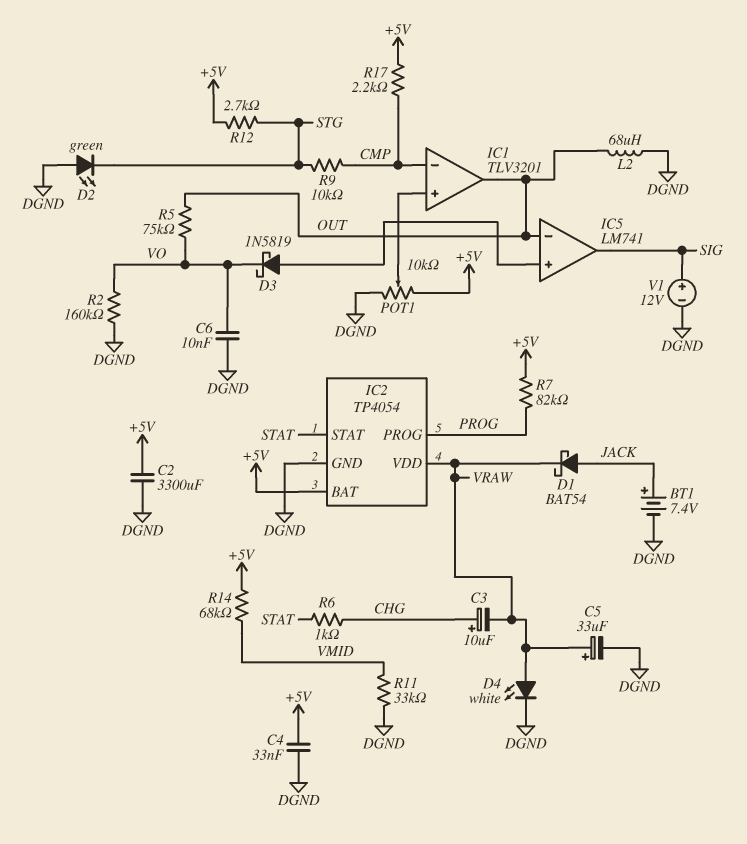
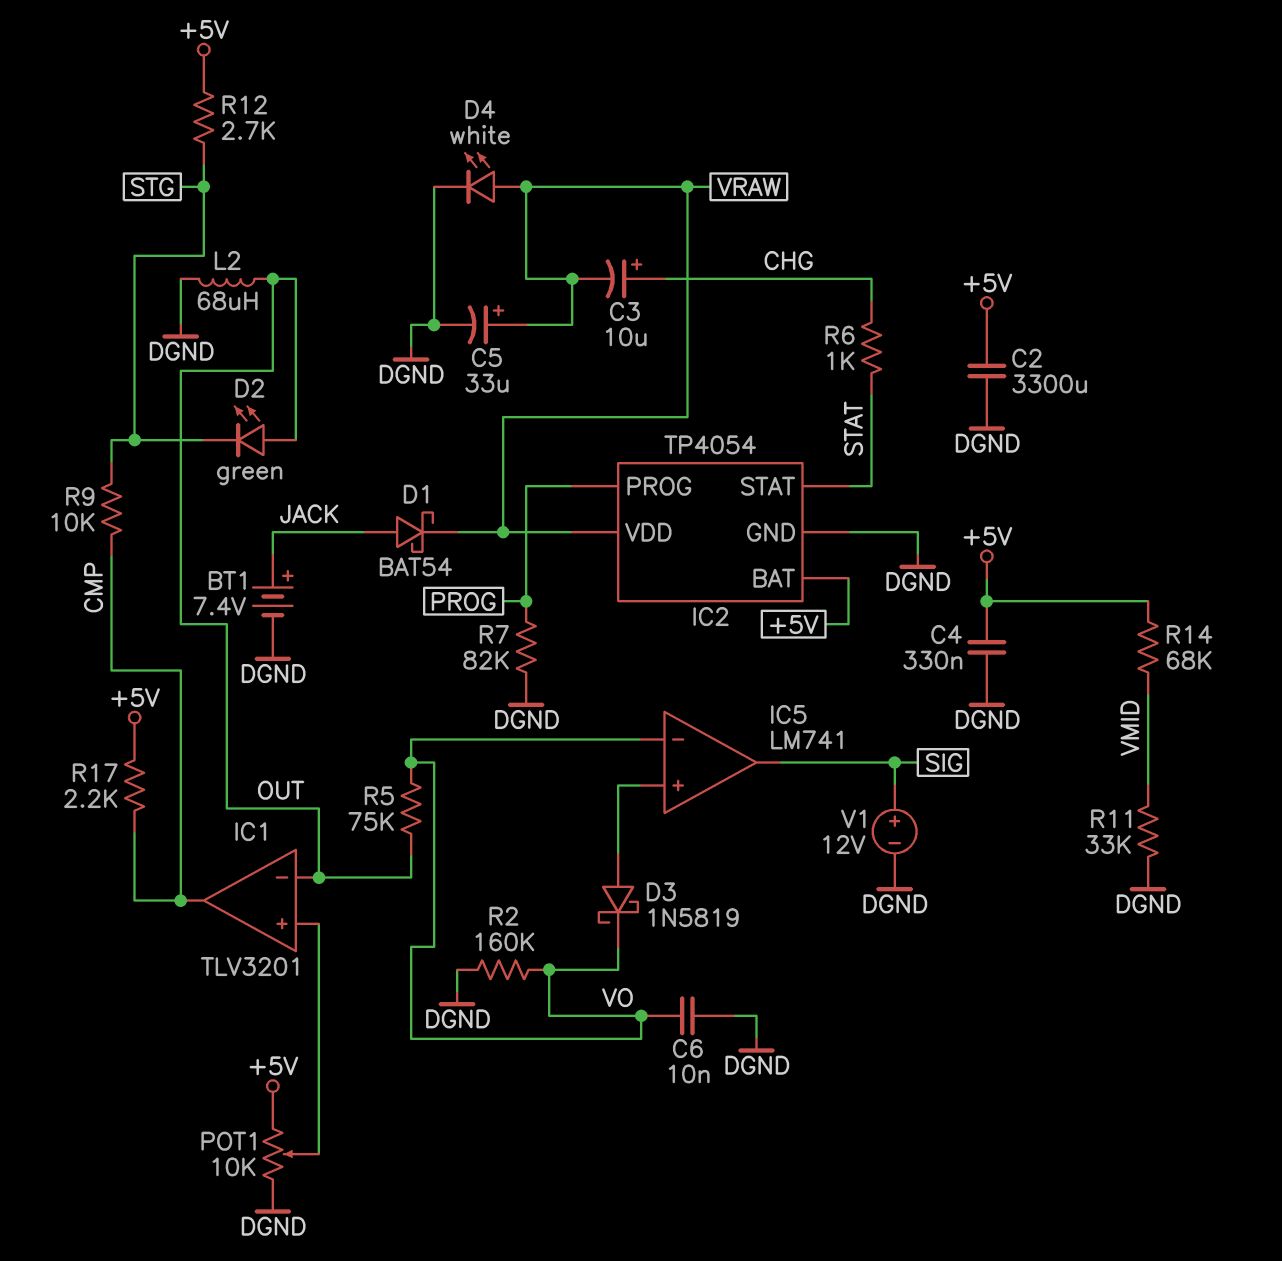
C4: 33nF (+5V, DGND) -> 330nF (+5V, DGND)
D2: LED green (A DGND, K STG) -> LED green (A OUT, K STG)
IC1 pin in-: CMP -> OUT
IC1 pin out: OUT -> CMP
IC5 pin in-: OUT -> VO
R7: 82k (+5V, PROG) -> 82k (DGND, PROG)

